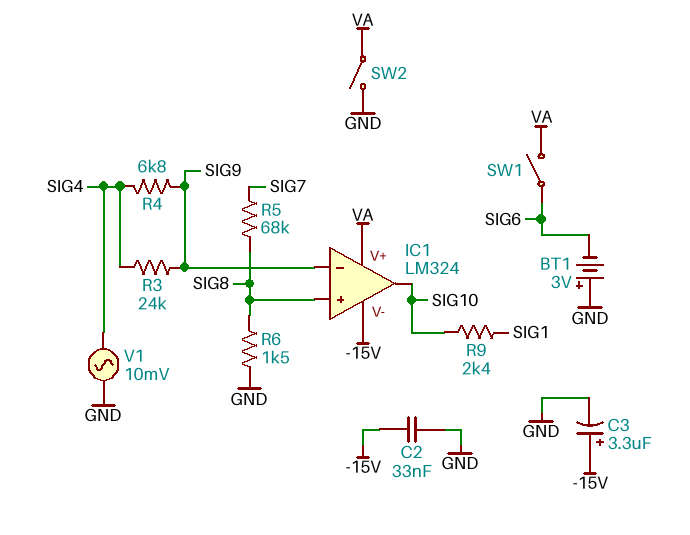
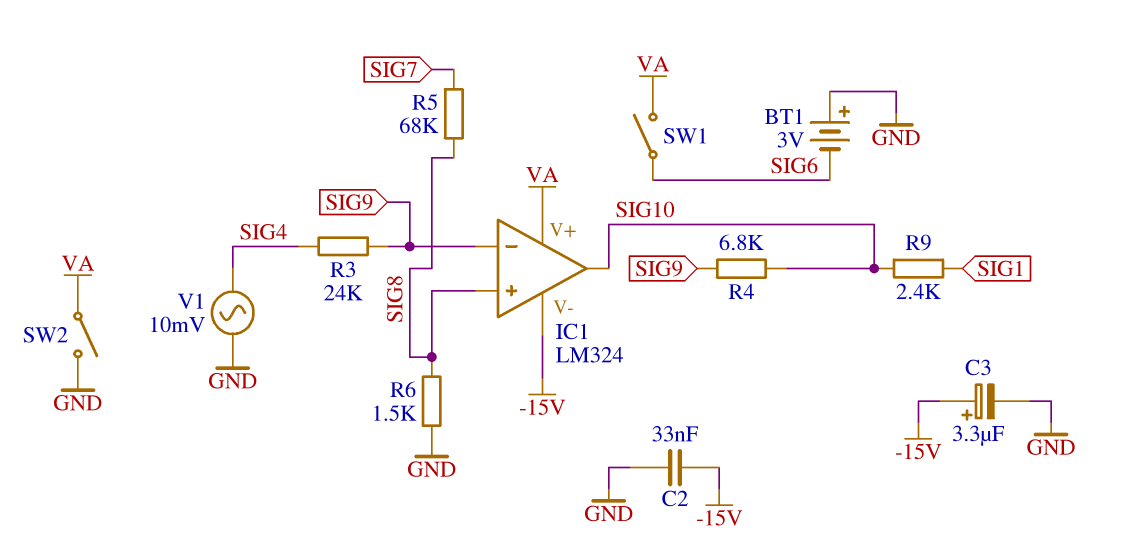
R4: 6.8k (SIG4, SIG9) -> 6.8k (SIG9, SIG10)

